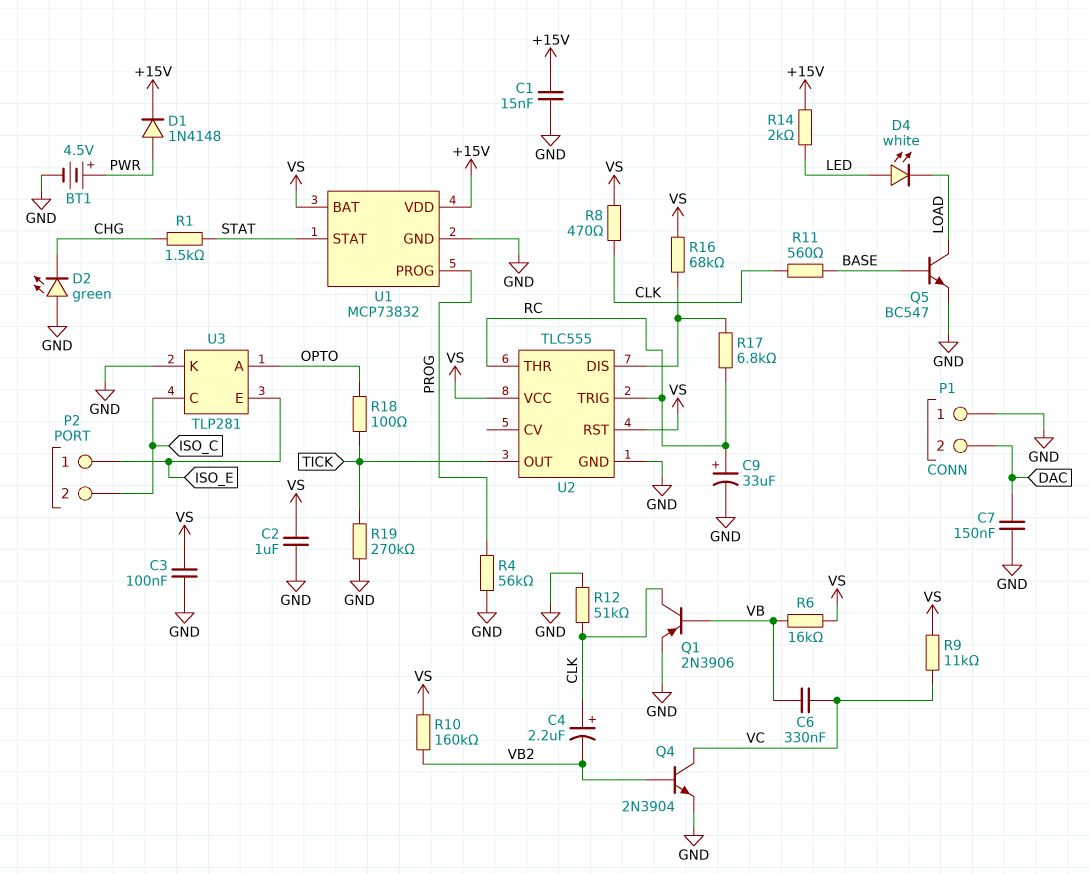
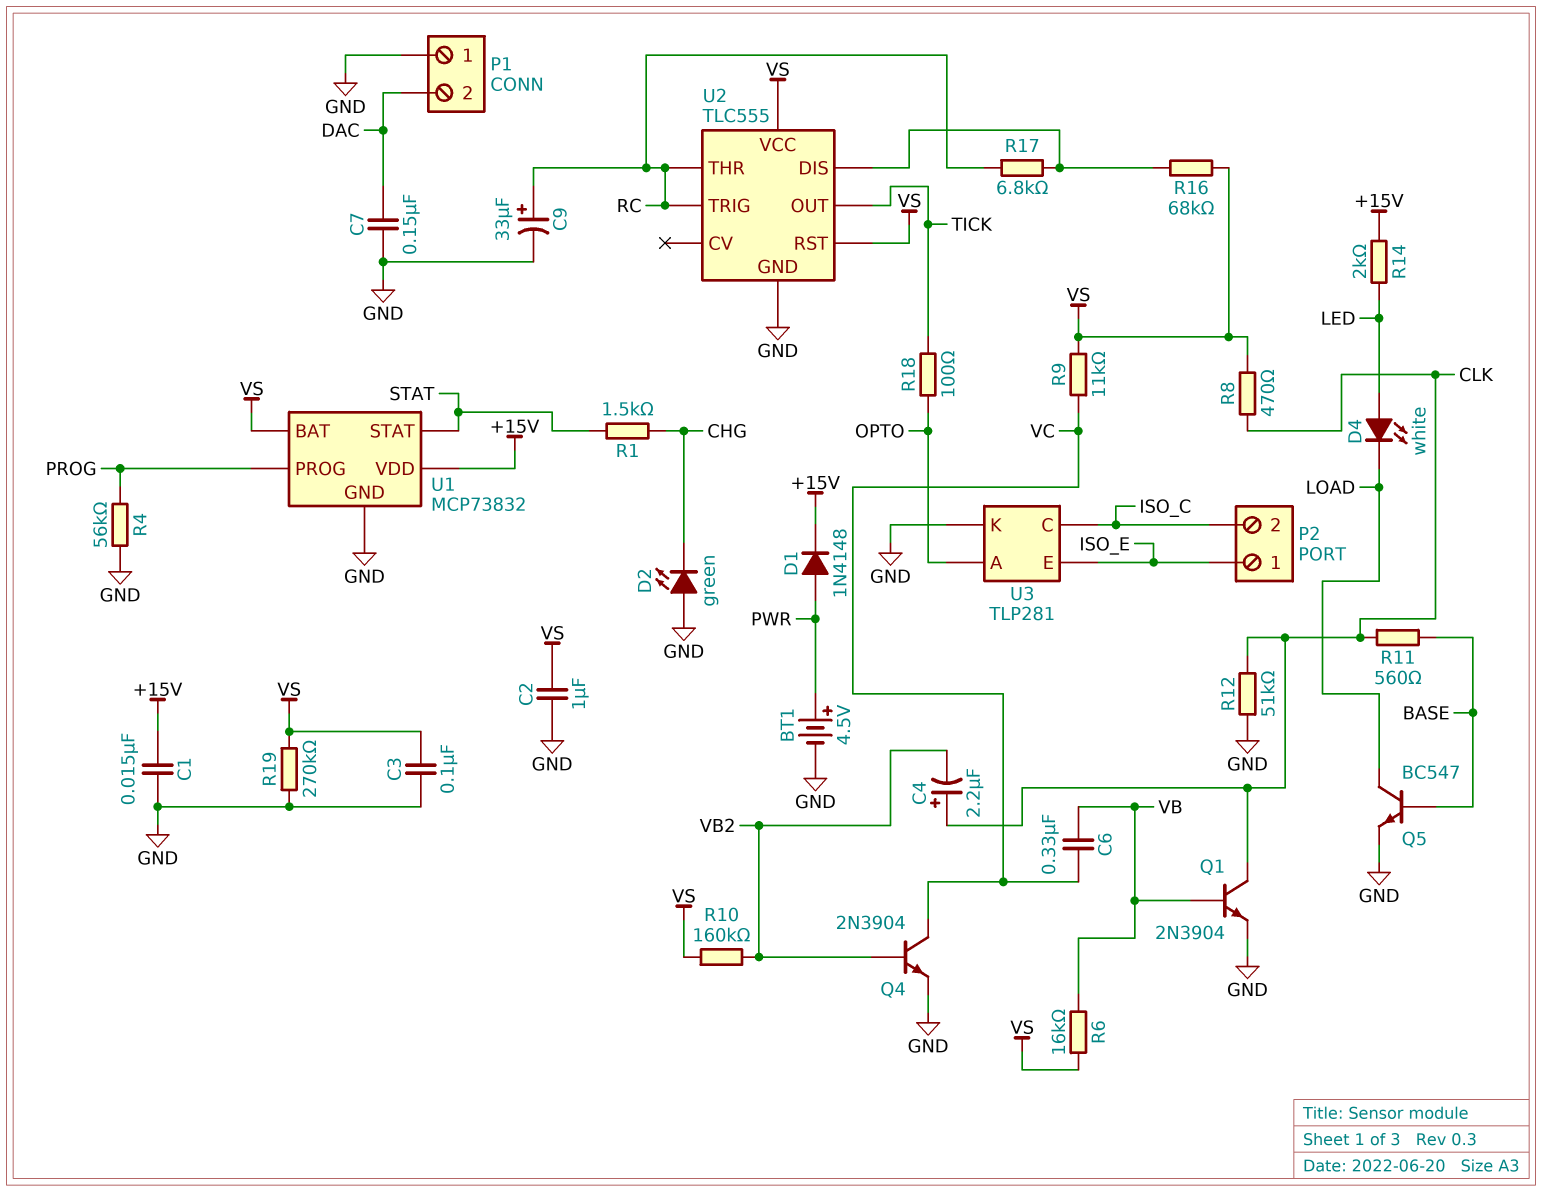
Q1: PNP 2N3906 (B VB, C CLK, E GND) -> NPN 2N3904 (B VB, C CLK, E GND)
R19: 270k (GND, TICK) -> 270k (GND, VS)

